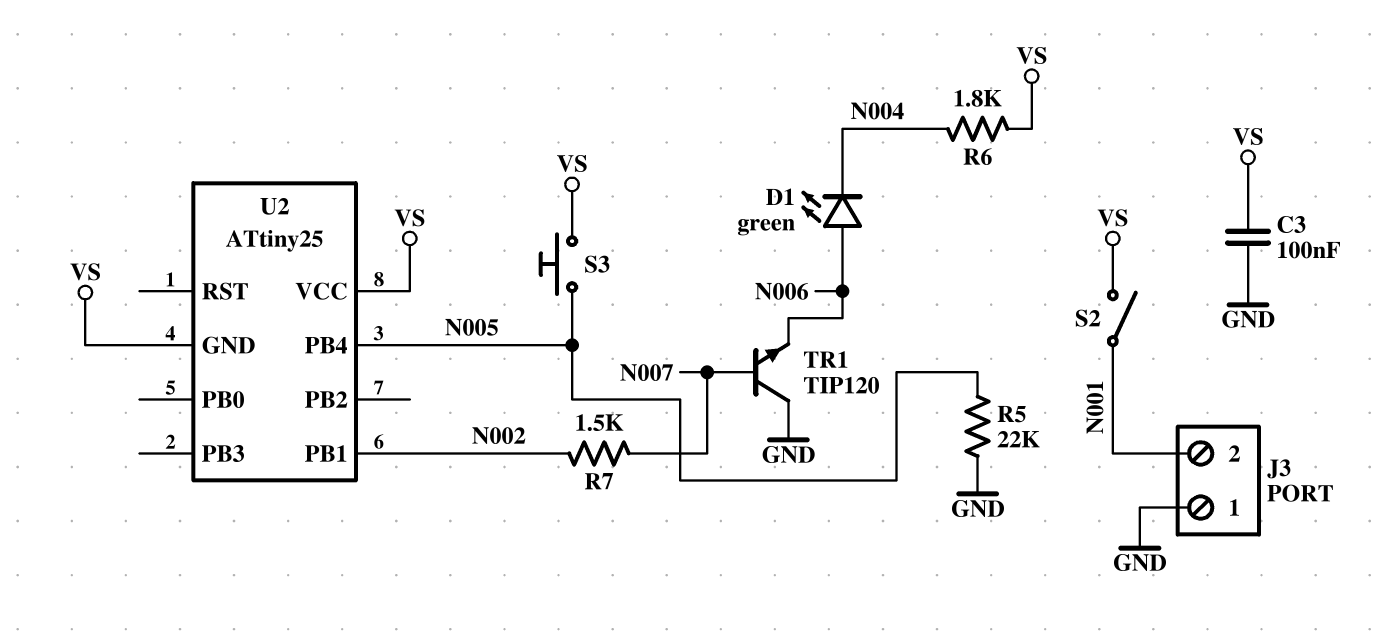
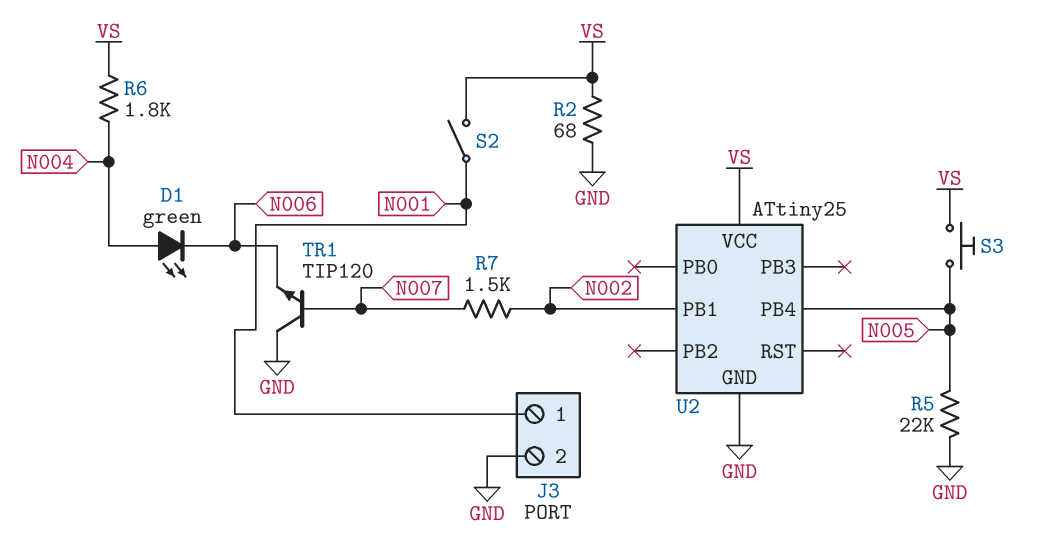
C3: 100nF (GND, VS) -> none
D1: LED green (A N006, K N004) -> LED green (A N004, K N006)
J3 pin 1: GND -> N001
J3 pin 2: N001 -> GND
R2: none -> 68 (GND, VS)
U2 pin GND: VS -> GND

